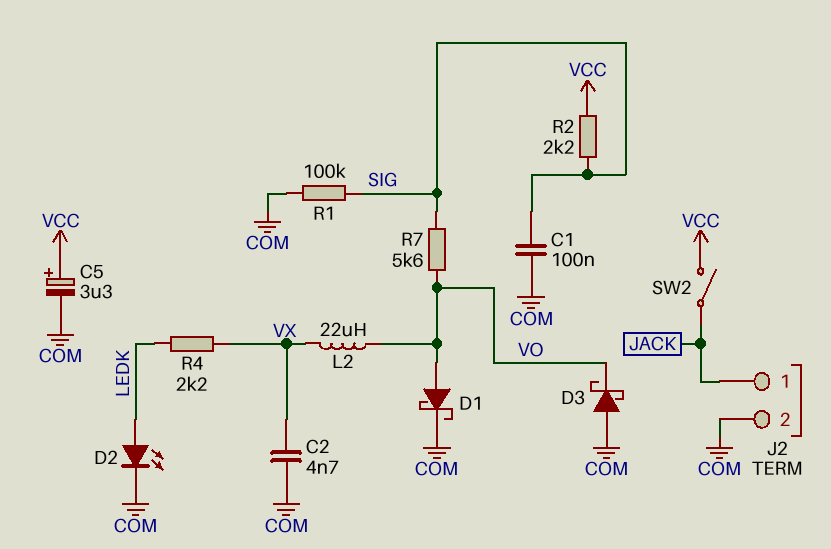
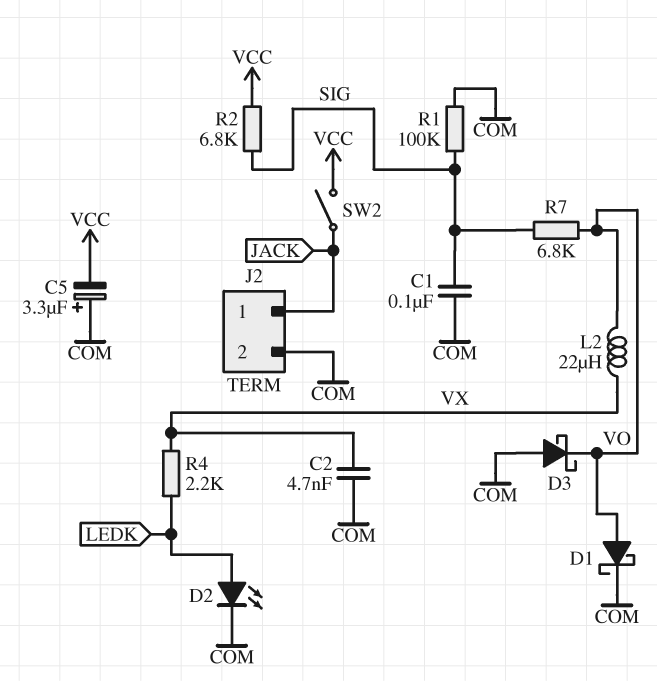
C5: 3.3uF (plus VCC, minus COM) -> 3.3uF (plus COM, minus VCC)
R2: 2.2k (SIG, VCC) -> 6.8k (SIG, VCC)
R7: 5.6k (SIG, VO) -> 6.8k (SIG, VO)

